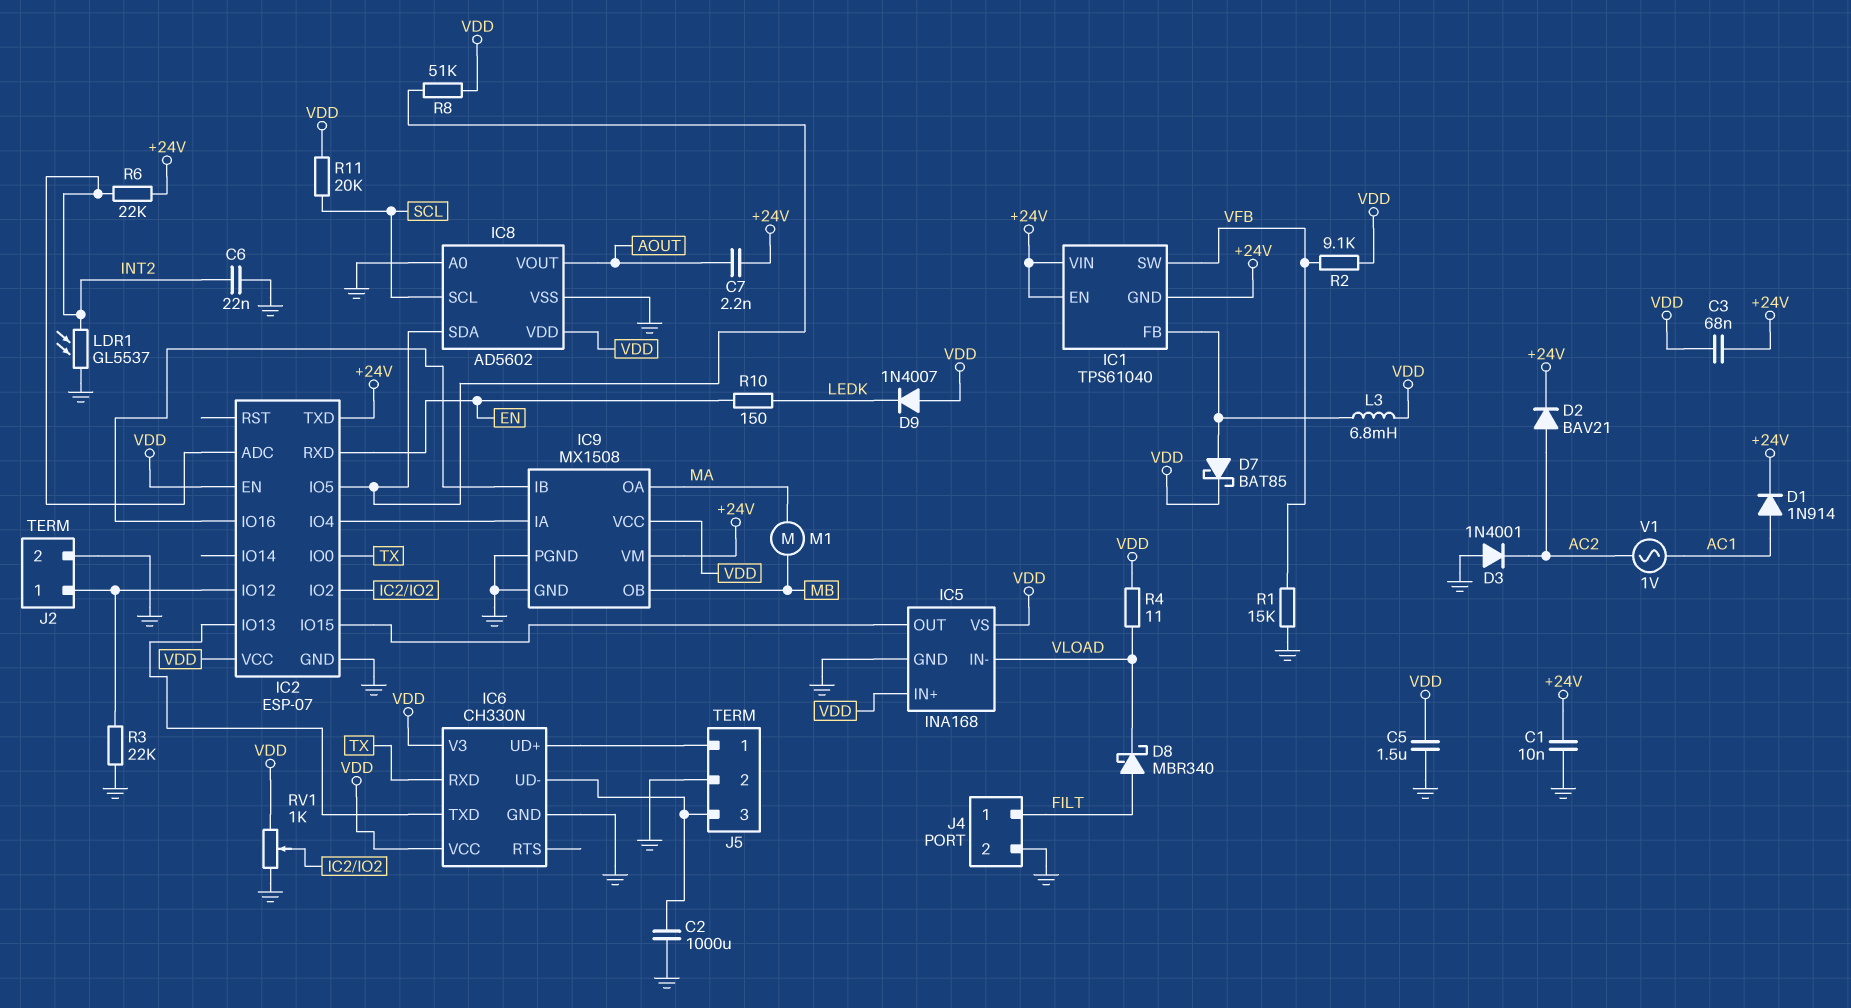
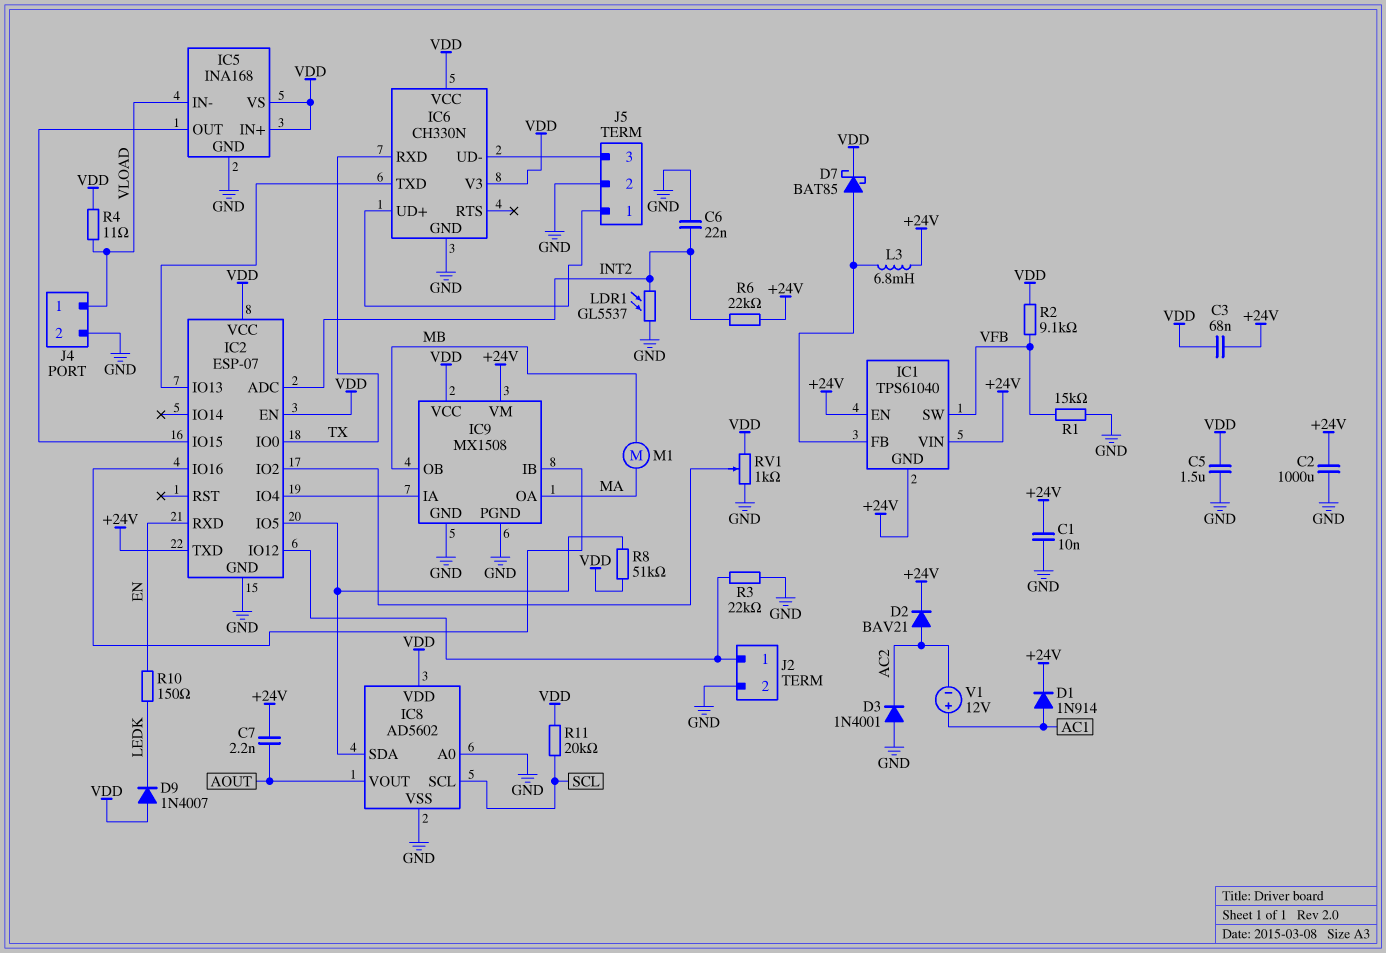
C2: 1000uF (GND, IC6/UD-) -> 1000uF (+24V, GND)
D8: schottky MBR340 (A FILT, K VLOAD) -> none
J4 pin 1: FILT -> VLOAD
L3: 6.8mH (IC1/FB, VDD) -> 6.8mH (+24V, IC1/FB)
V1: AC 1V (AC1, AC2) -> 12V (plus AC1, minus AC2)

